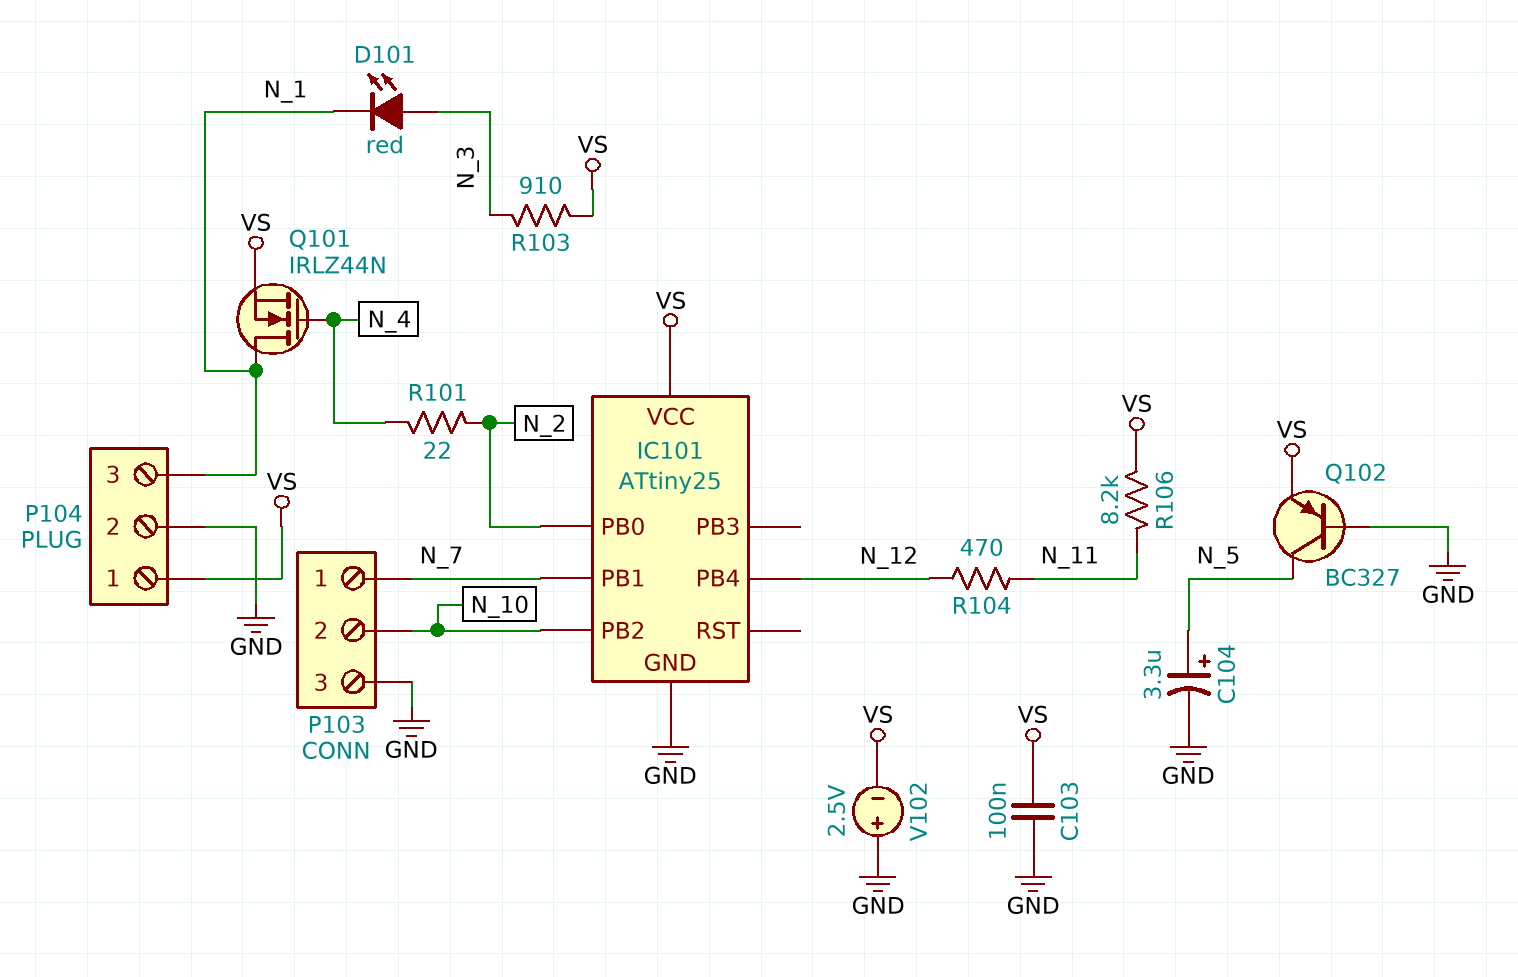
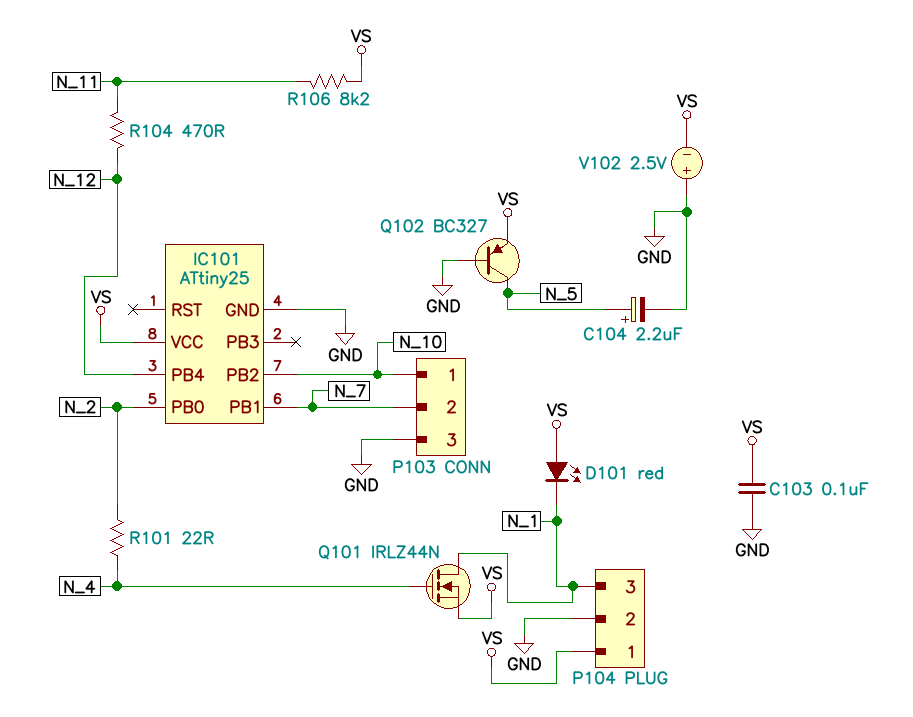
C104: 3.3uF (plus N_5, minus GND) -> 2.2uF (plus N_5, minus GND)
D101: LED red (A N_3, K N_1) -> LED red (A VS, K N_1)
P103 pin 1: N_7 -> N_10
P103 pin 2: N_10 -> N_7
R103: 910 (N_3, VS) -> none

